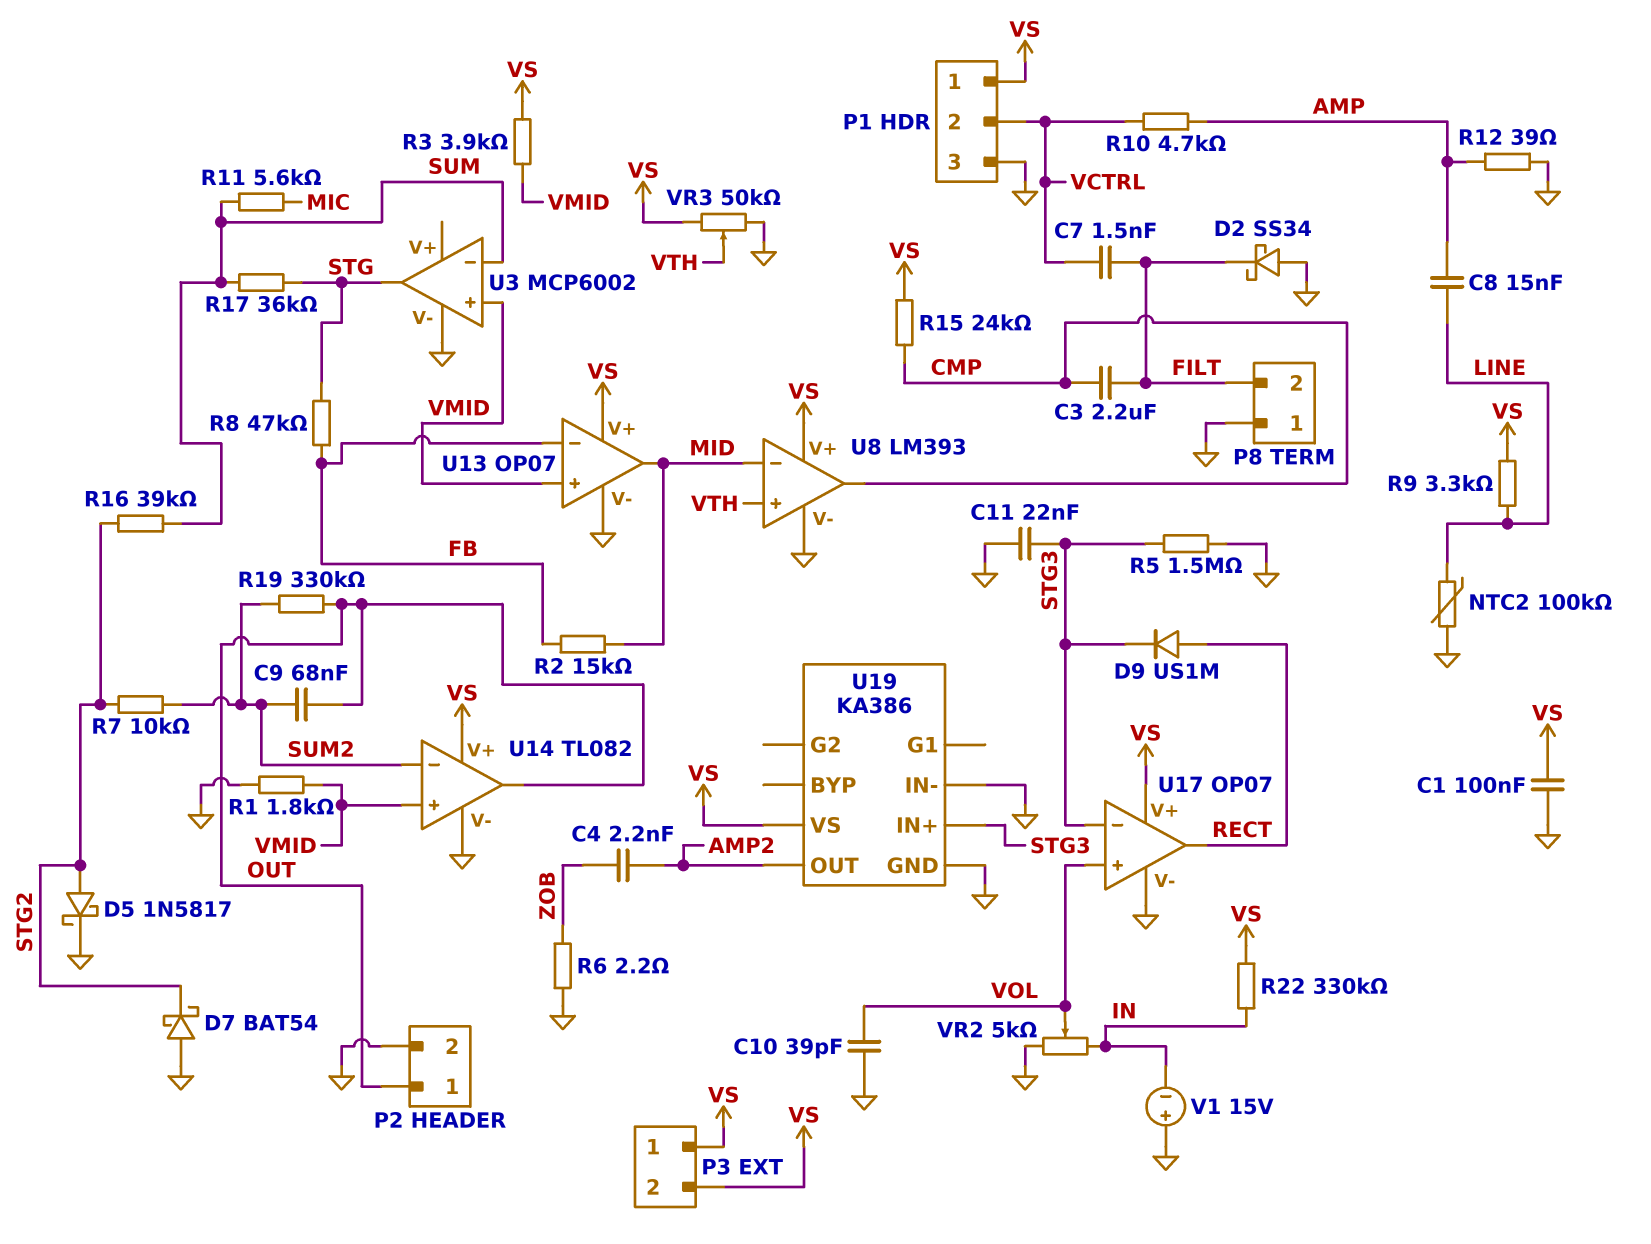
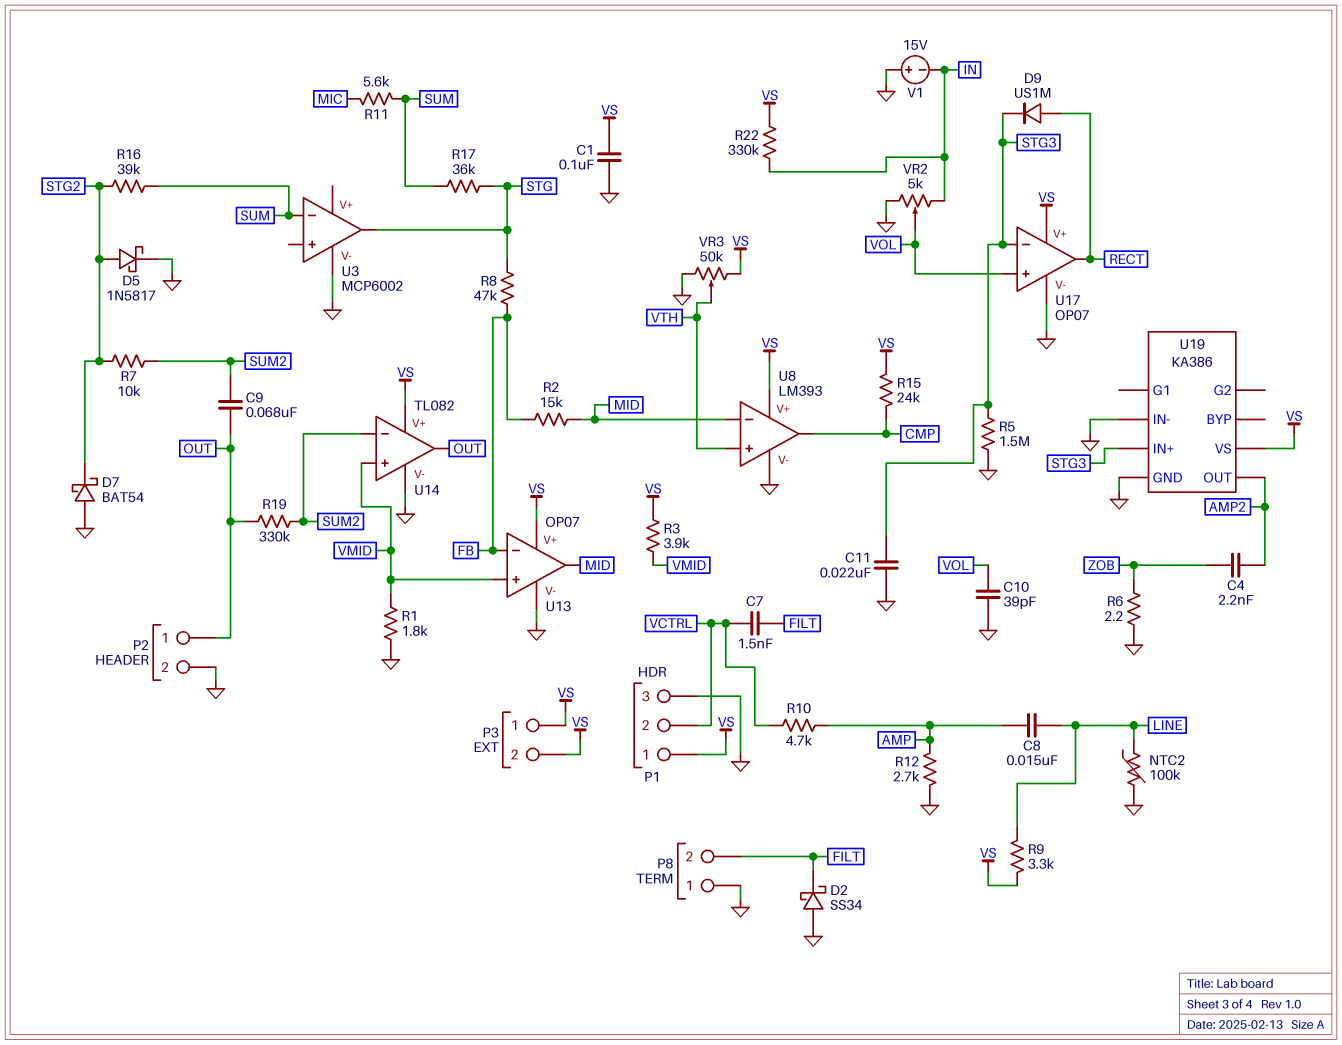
C3: 2.2uF (CMP, FILT) -> none
R12: 39 (AMP, GND) -> 2.7k (AMP, GND)
U3 pin in+: VMID -> none

